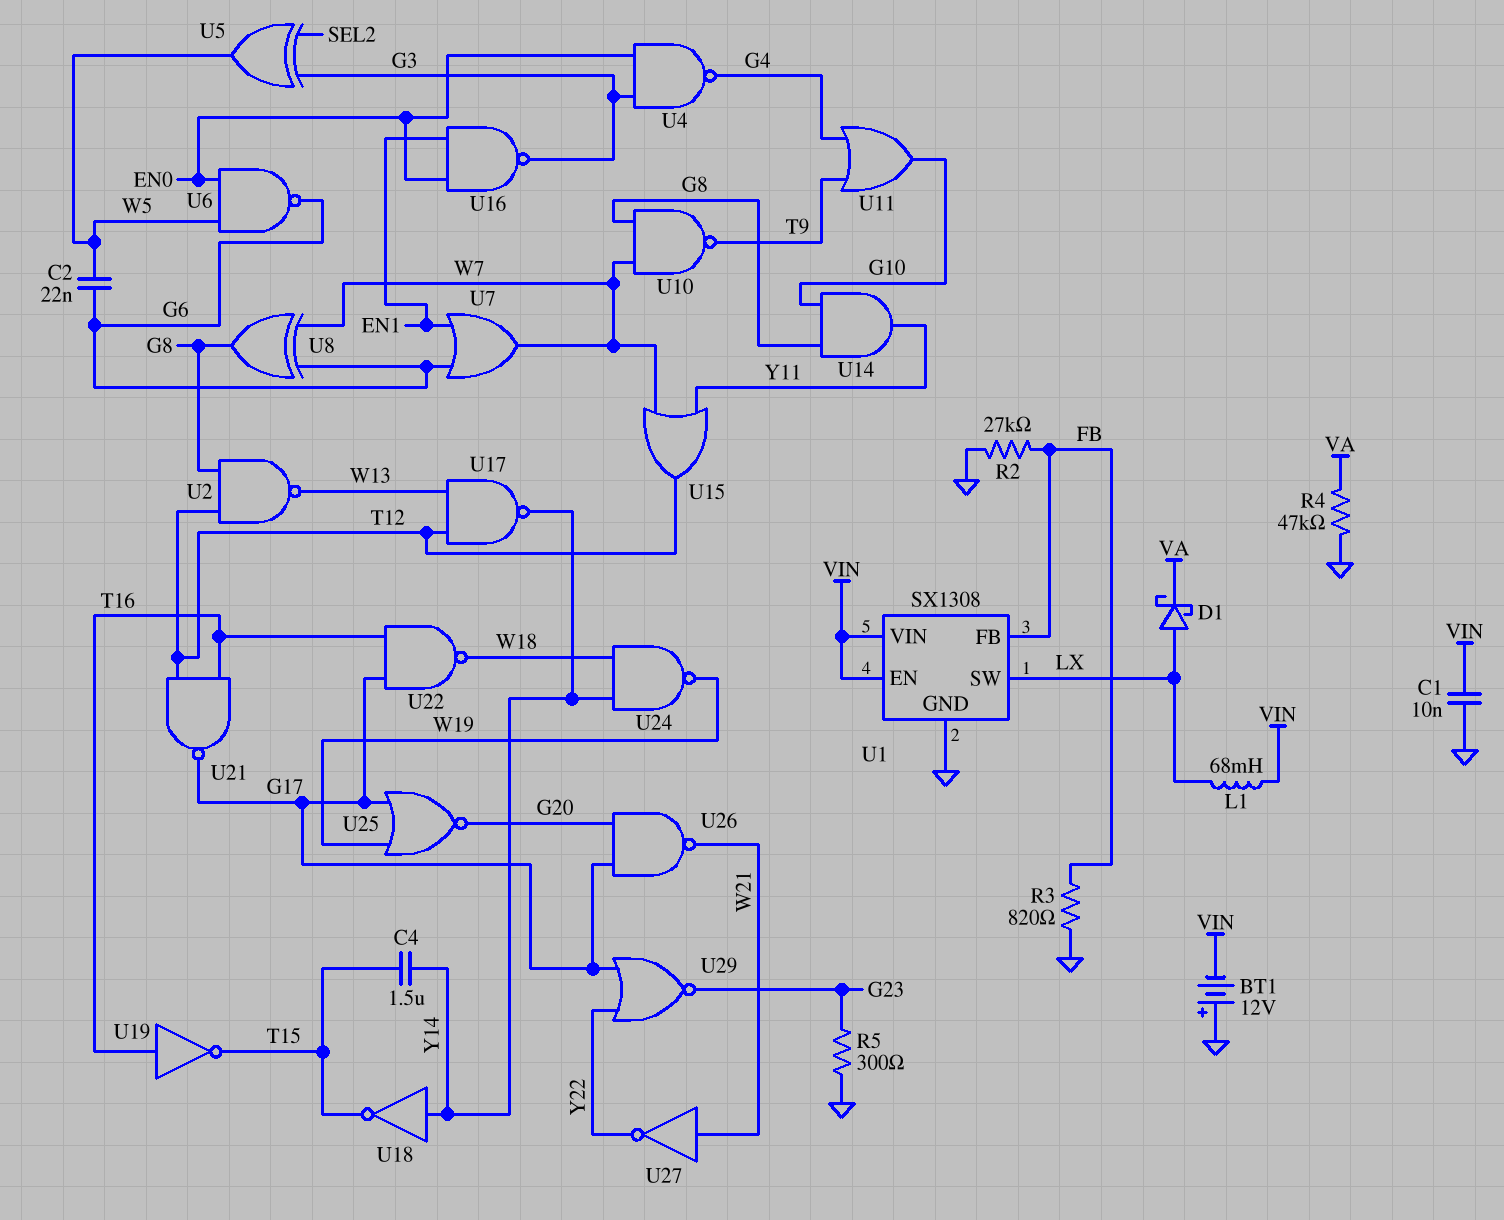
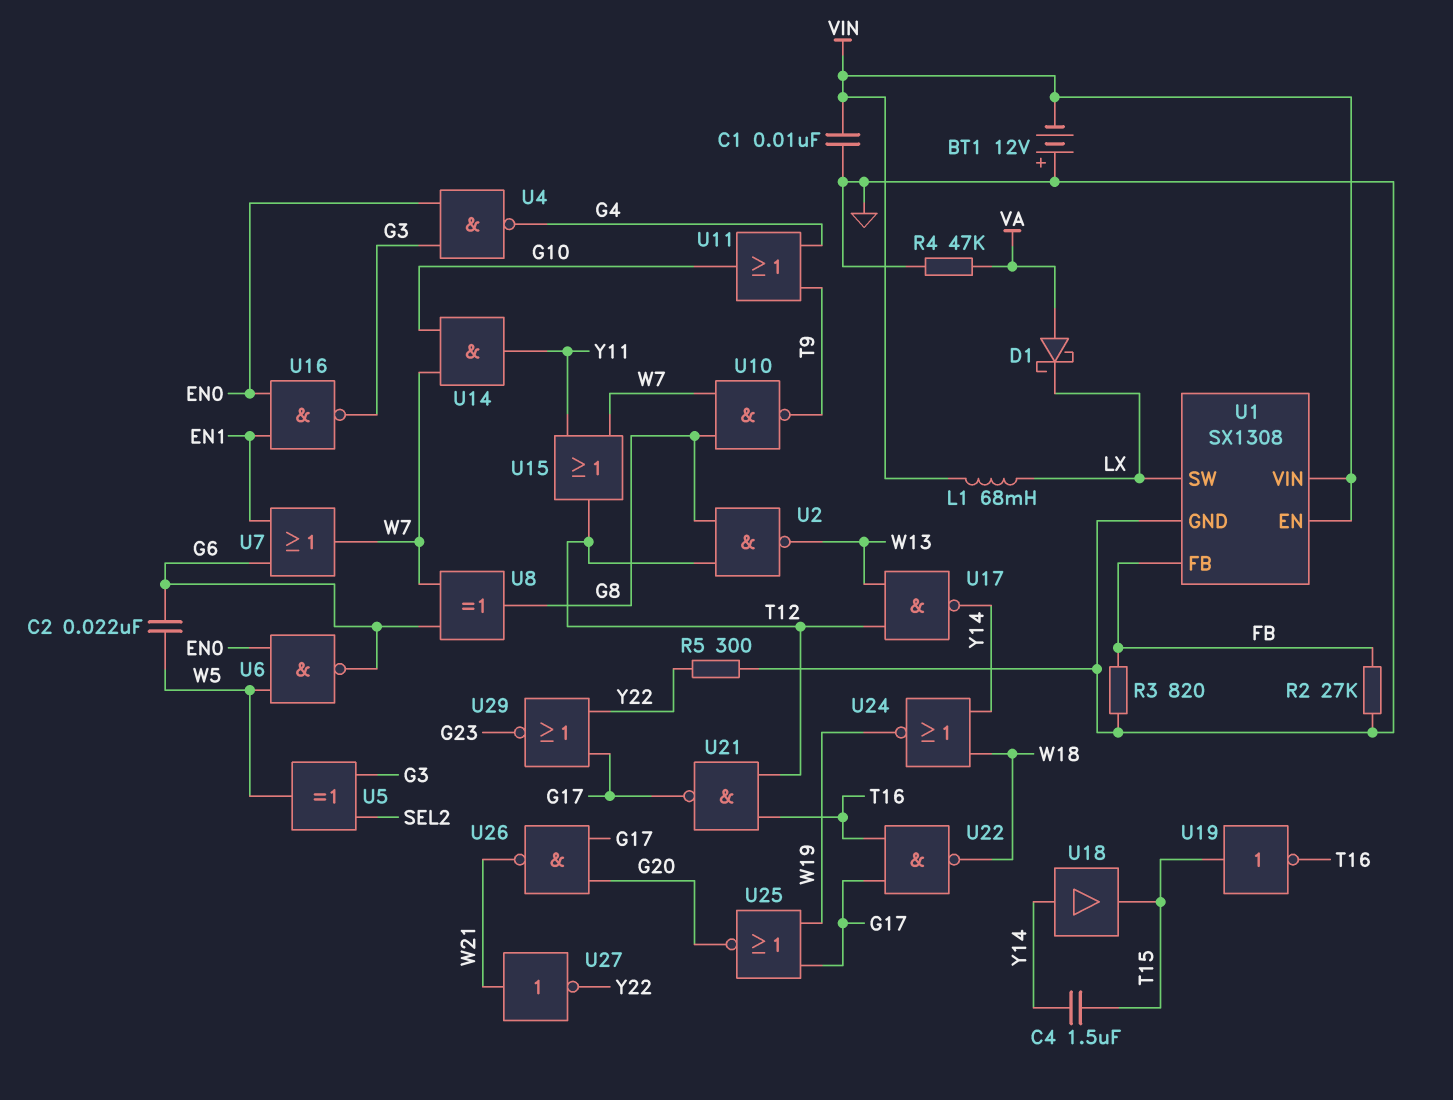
D1: schottky (A LX, K VA) -> schottky (A VA, K LX)
R5: 300 (G23, GND) -> 300 (GND, Y22)
U14: AND (in G8, in G10, out Y11) -> AND (in G10, in W7, out Y11)
U18: NOT (in Y14, out T15) -> buffer (in Y14, out T15)
U19: NOT (in T16, out T15) -> NOT (in T15, out T16)
U24: NAND (in W18, in Y14, out W19) -> NOR (in W18, in Y14, out W19)

